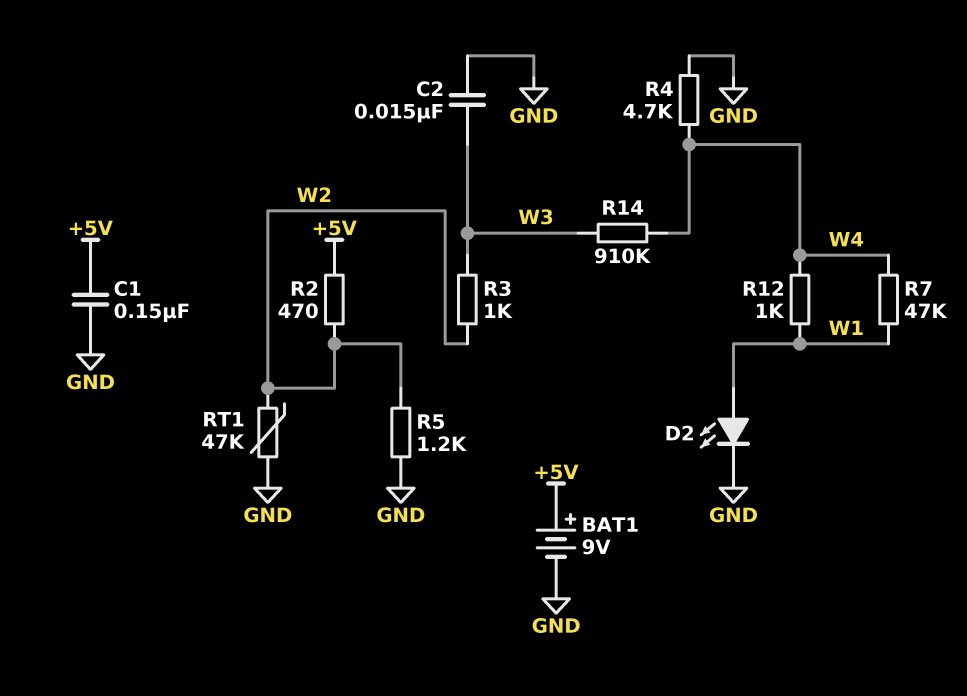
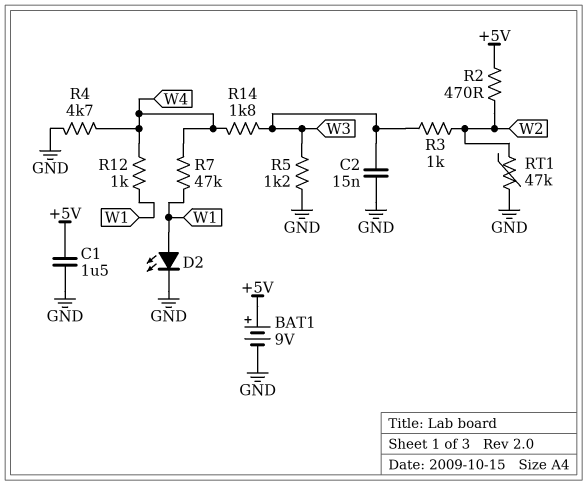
C1: 150nF (+5V, GND) -> 1.5uF (+5V, GND)
R5: 1.2k (GND, W2) -> 1.2k (GND, W3)
R14: 910k (W3, W4) -> 1.8k (W3, W4)

